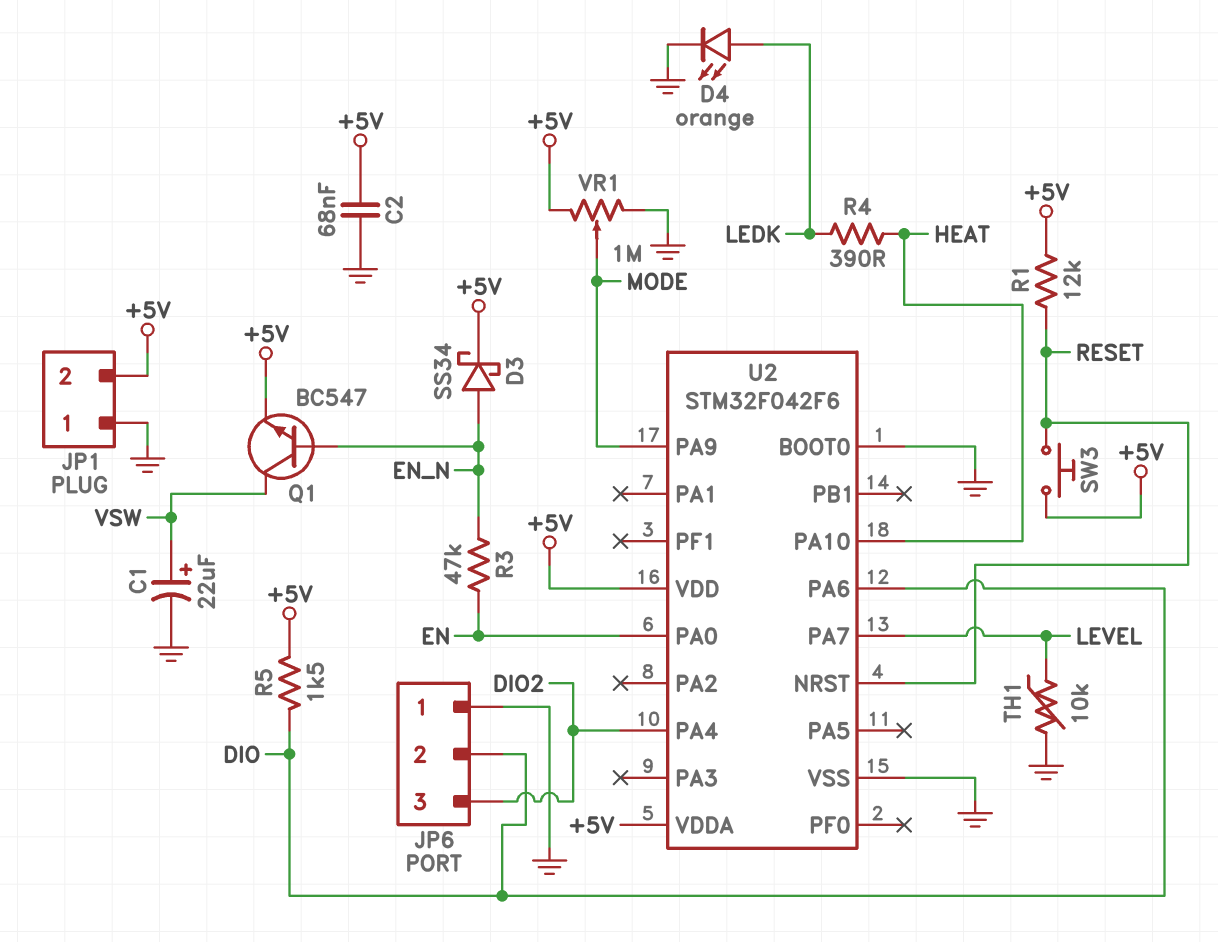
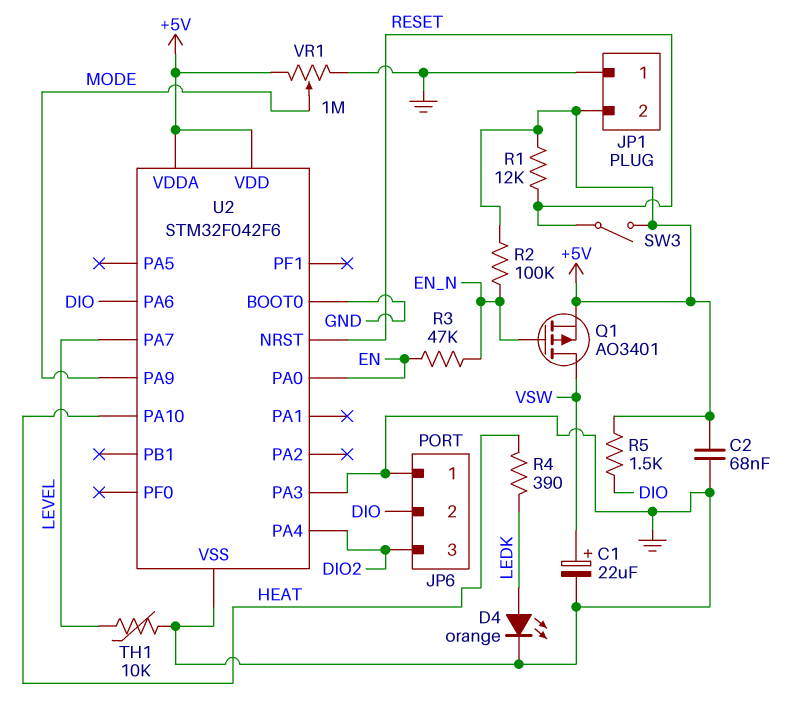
D3: schottky SS34 (A EN_N, K +5V) -> none
Q1: NPN BC547 (B EN_N, C VSW, E +5V) -> PMOS AO3401 (G EN_N, D VSW, S +5V)
R2: none -> 100k (+5V, EN_N)
SW3: button (+5V, RESET) -> switch (+5V, RESET)
U2 pin PA3: none -> GND

